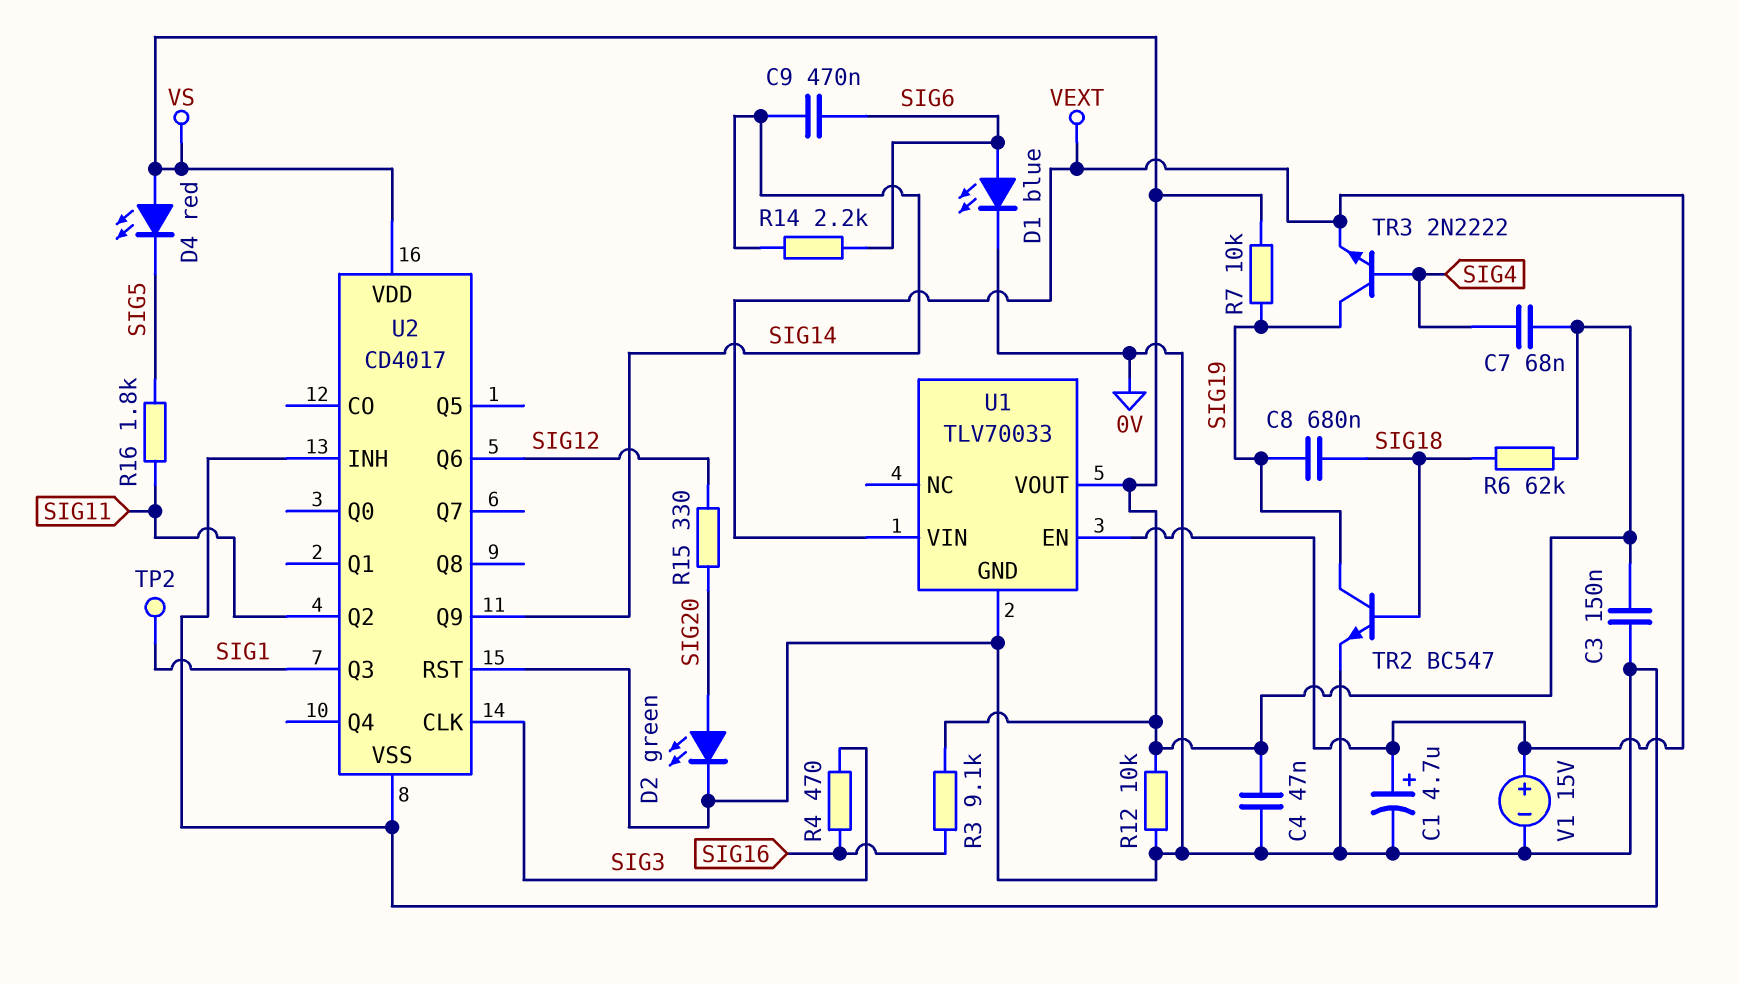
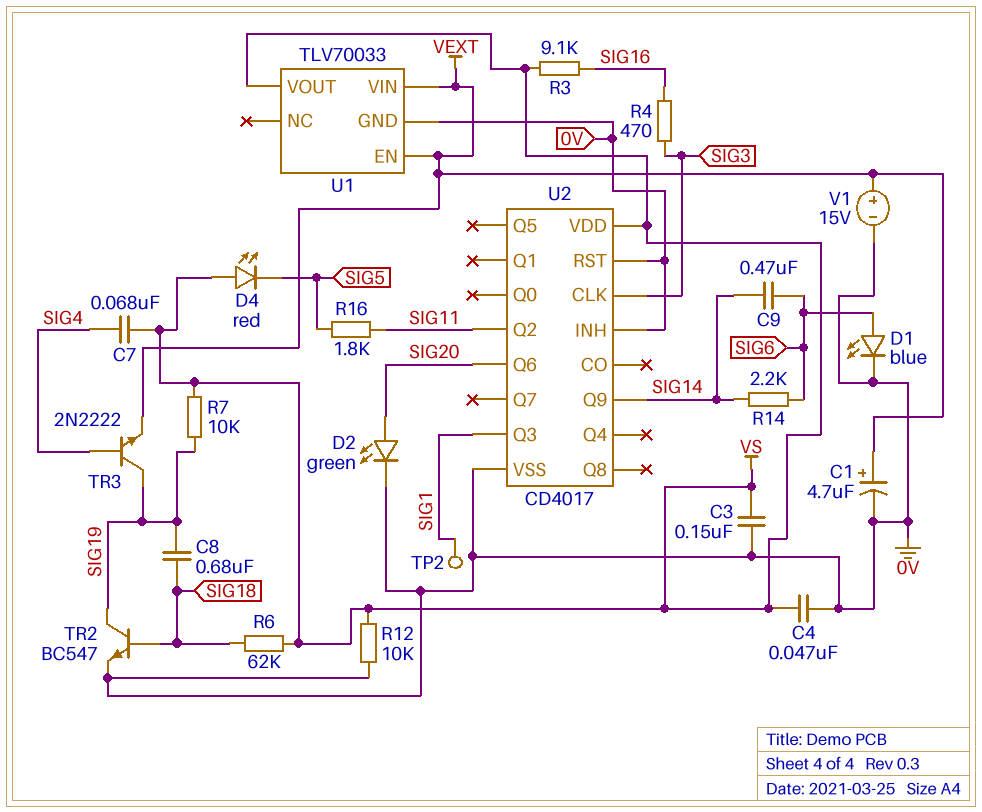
R15: 330 (SIG12, SIG20) -> none
U2 pin Q6: SIG12 -> SIG20

